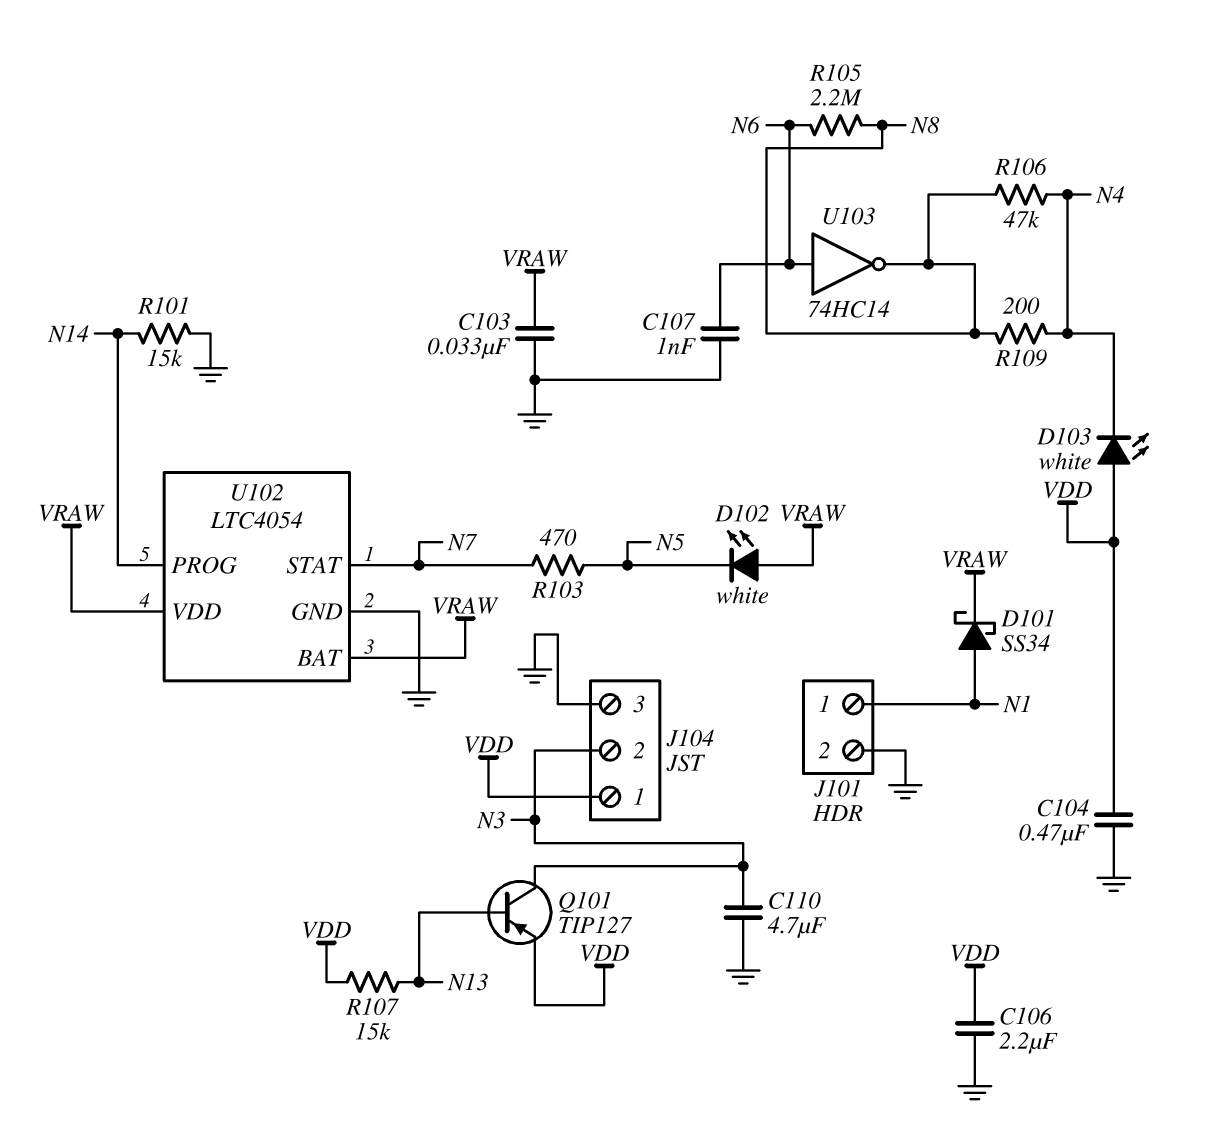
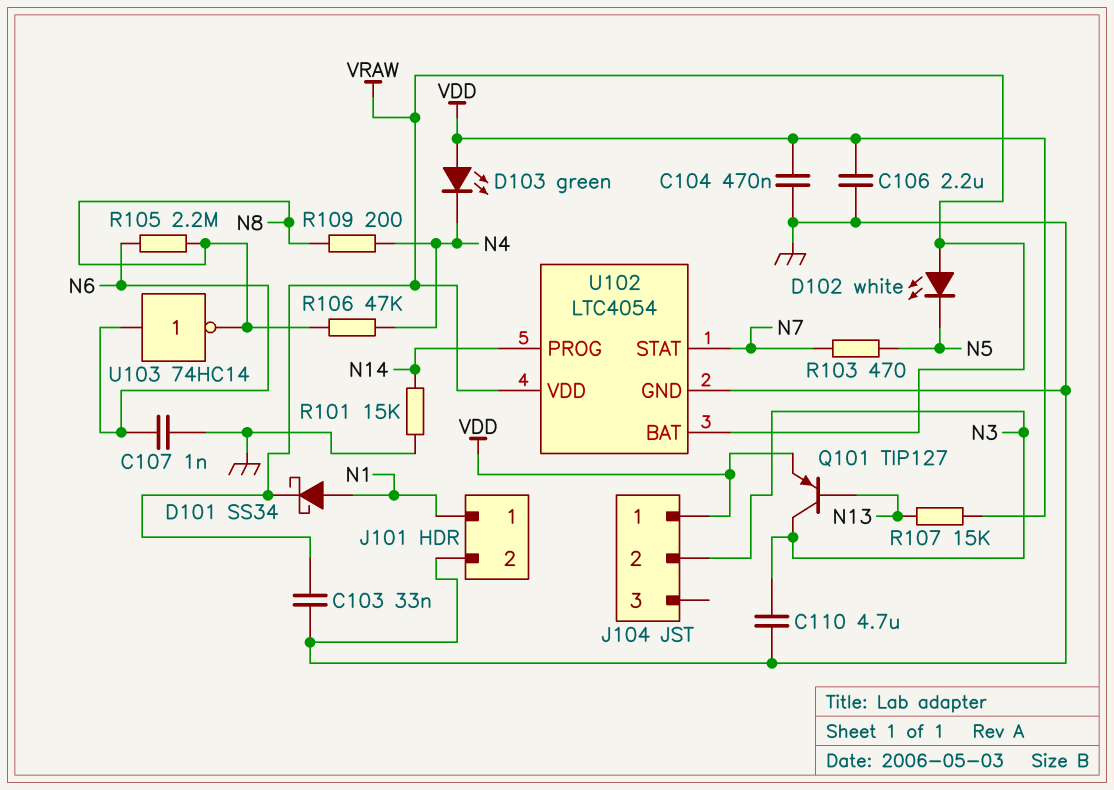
D103: LED white (A VDD, K N4) -> LED green (A VDD, K N4)
J104 pin 3: GND -> none

